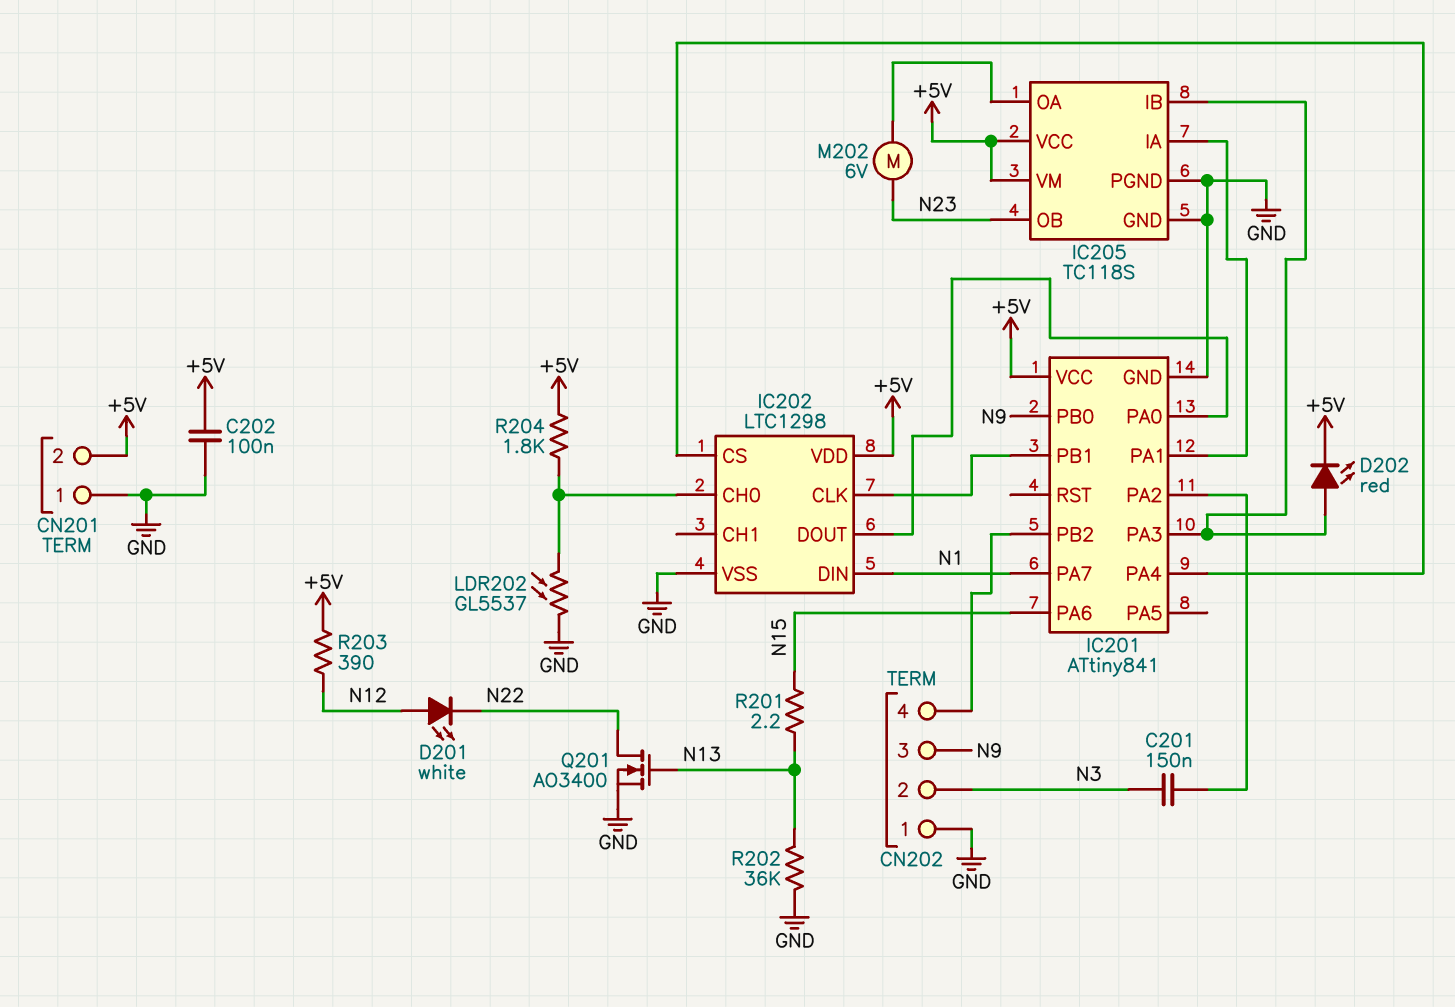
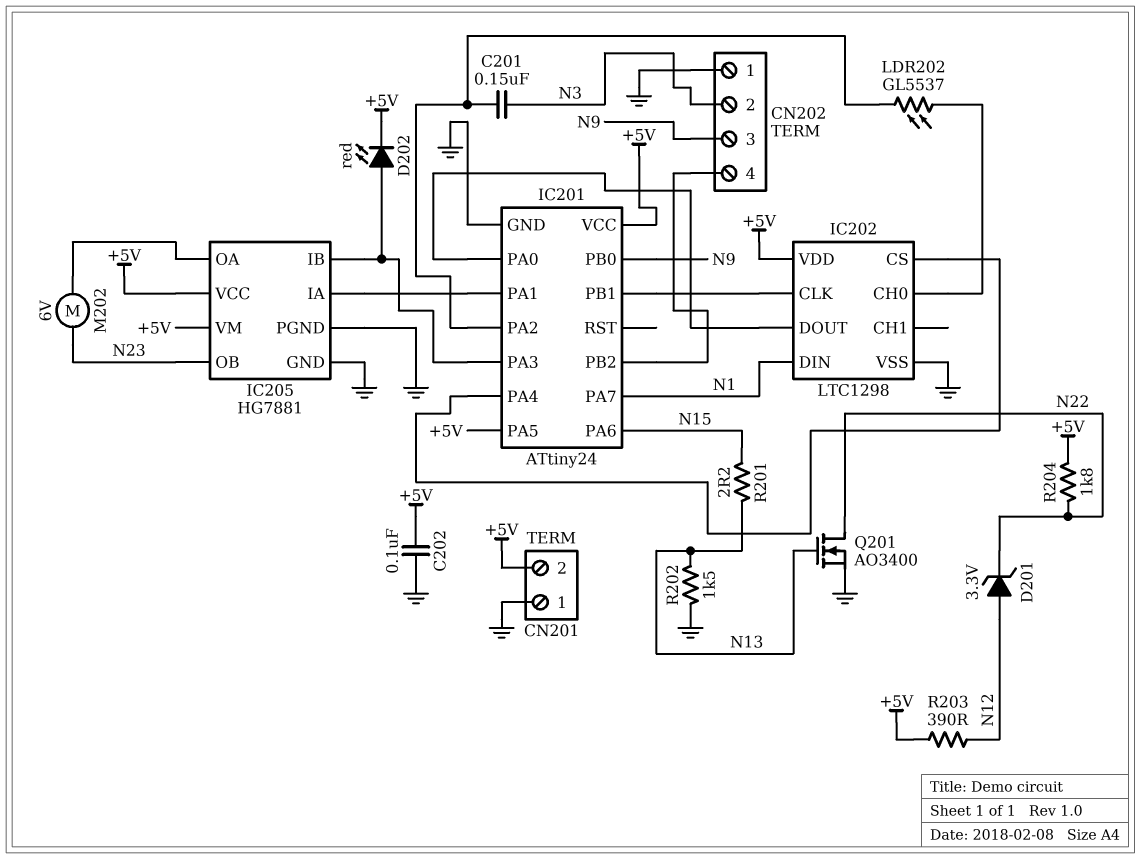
D201: LED white (A N12, K N22) -> zener 3.3V (A N12, K N22)
IC201: ATtiny841 -> ATtiny24
IC201 pin PA5: none -> +5V
IC205: TC118S -> HG7881
LDR202: GL5537 (GND, IC202/CH0) -> GL5537 (IC201/PA2, IC202/CH0)
R202: 36k (GND, N13) -> 1.5k (GND, N13)
R204: 1.8k (+5V, IC202/CH0) -> 1.8k (+5V, N22)

